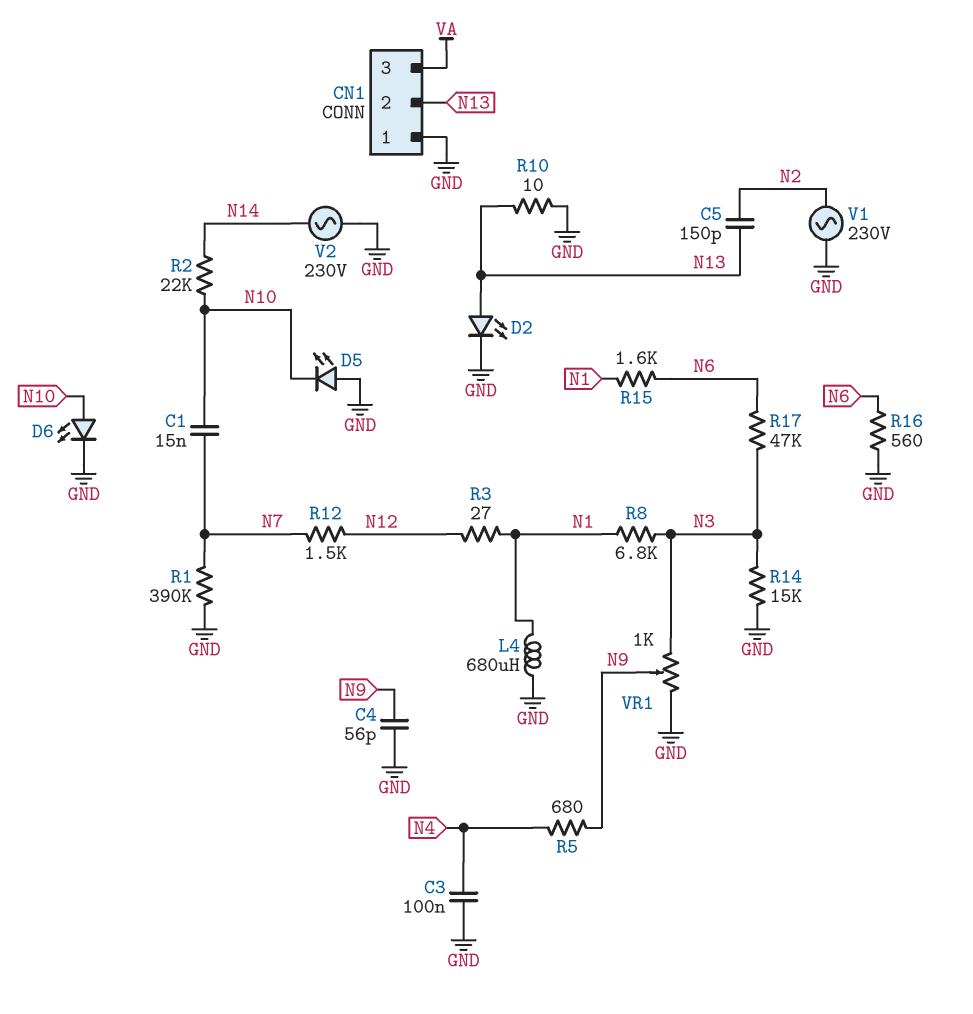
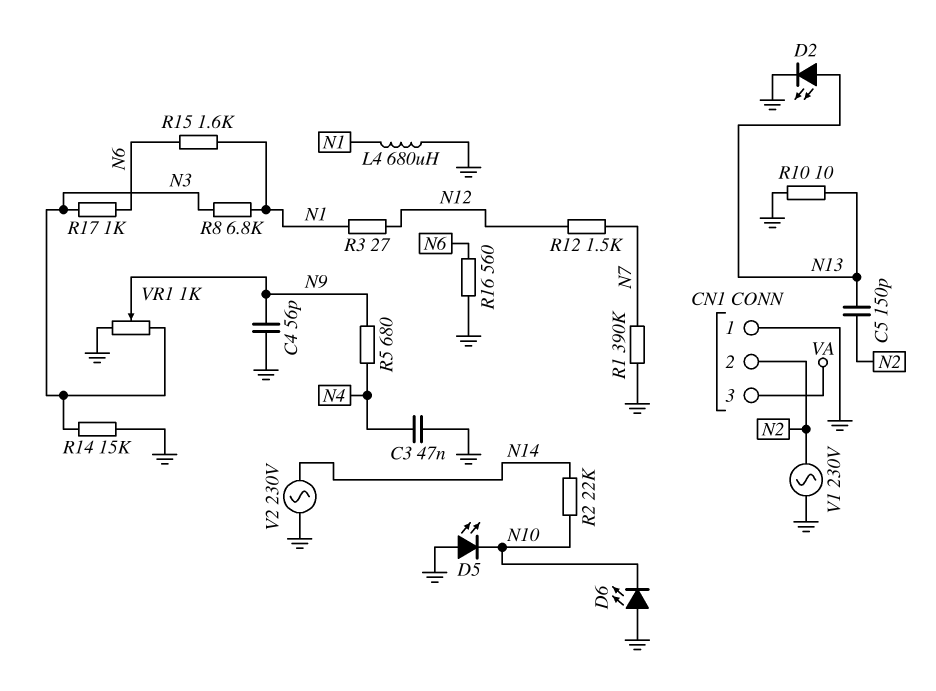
C1: 15nF (N7, N10) -> none
C3: 100nF (GND, N4) -> 47nF (GND, N4)
CN1 pin 2: N13 -> N2
D6: LED (A N10, K GND) -> LED (A GND, K N10)
R17: 47k (N3, N6) -> 1k (N3, N6)

